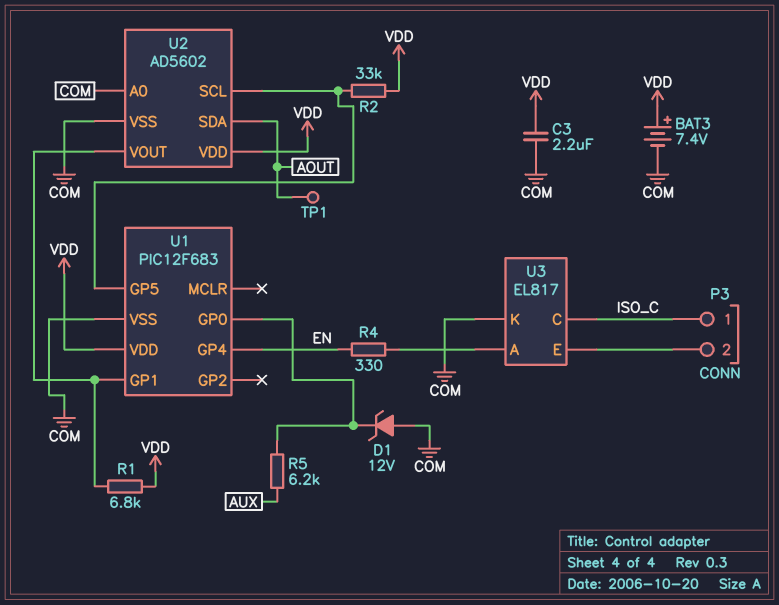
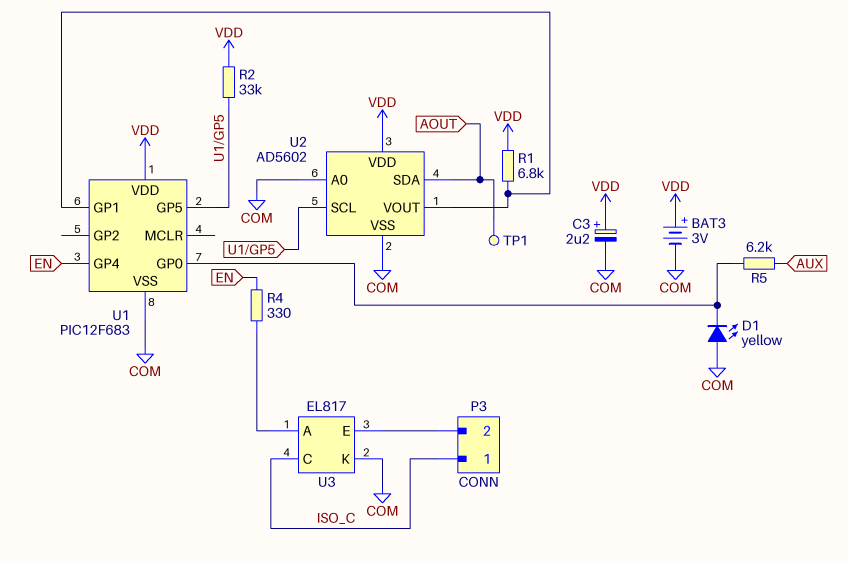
BAT3: 7.4V (plus VDD, minus COM) -> 3V (plus VDD, minus COM)
C3: 2.2uF (COM, VDD) -> 2.2uF (plus VDD, minus COM)
D1: zener 12V (A COM, K U1/GP0) -> LED yellow (A COM, K U1/GP0)

